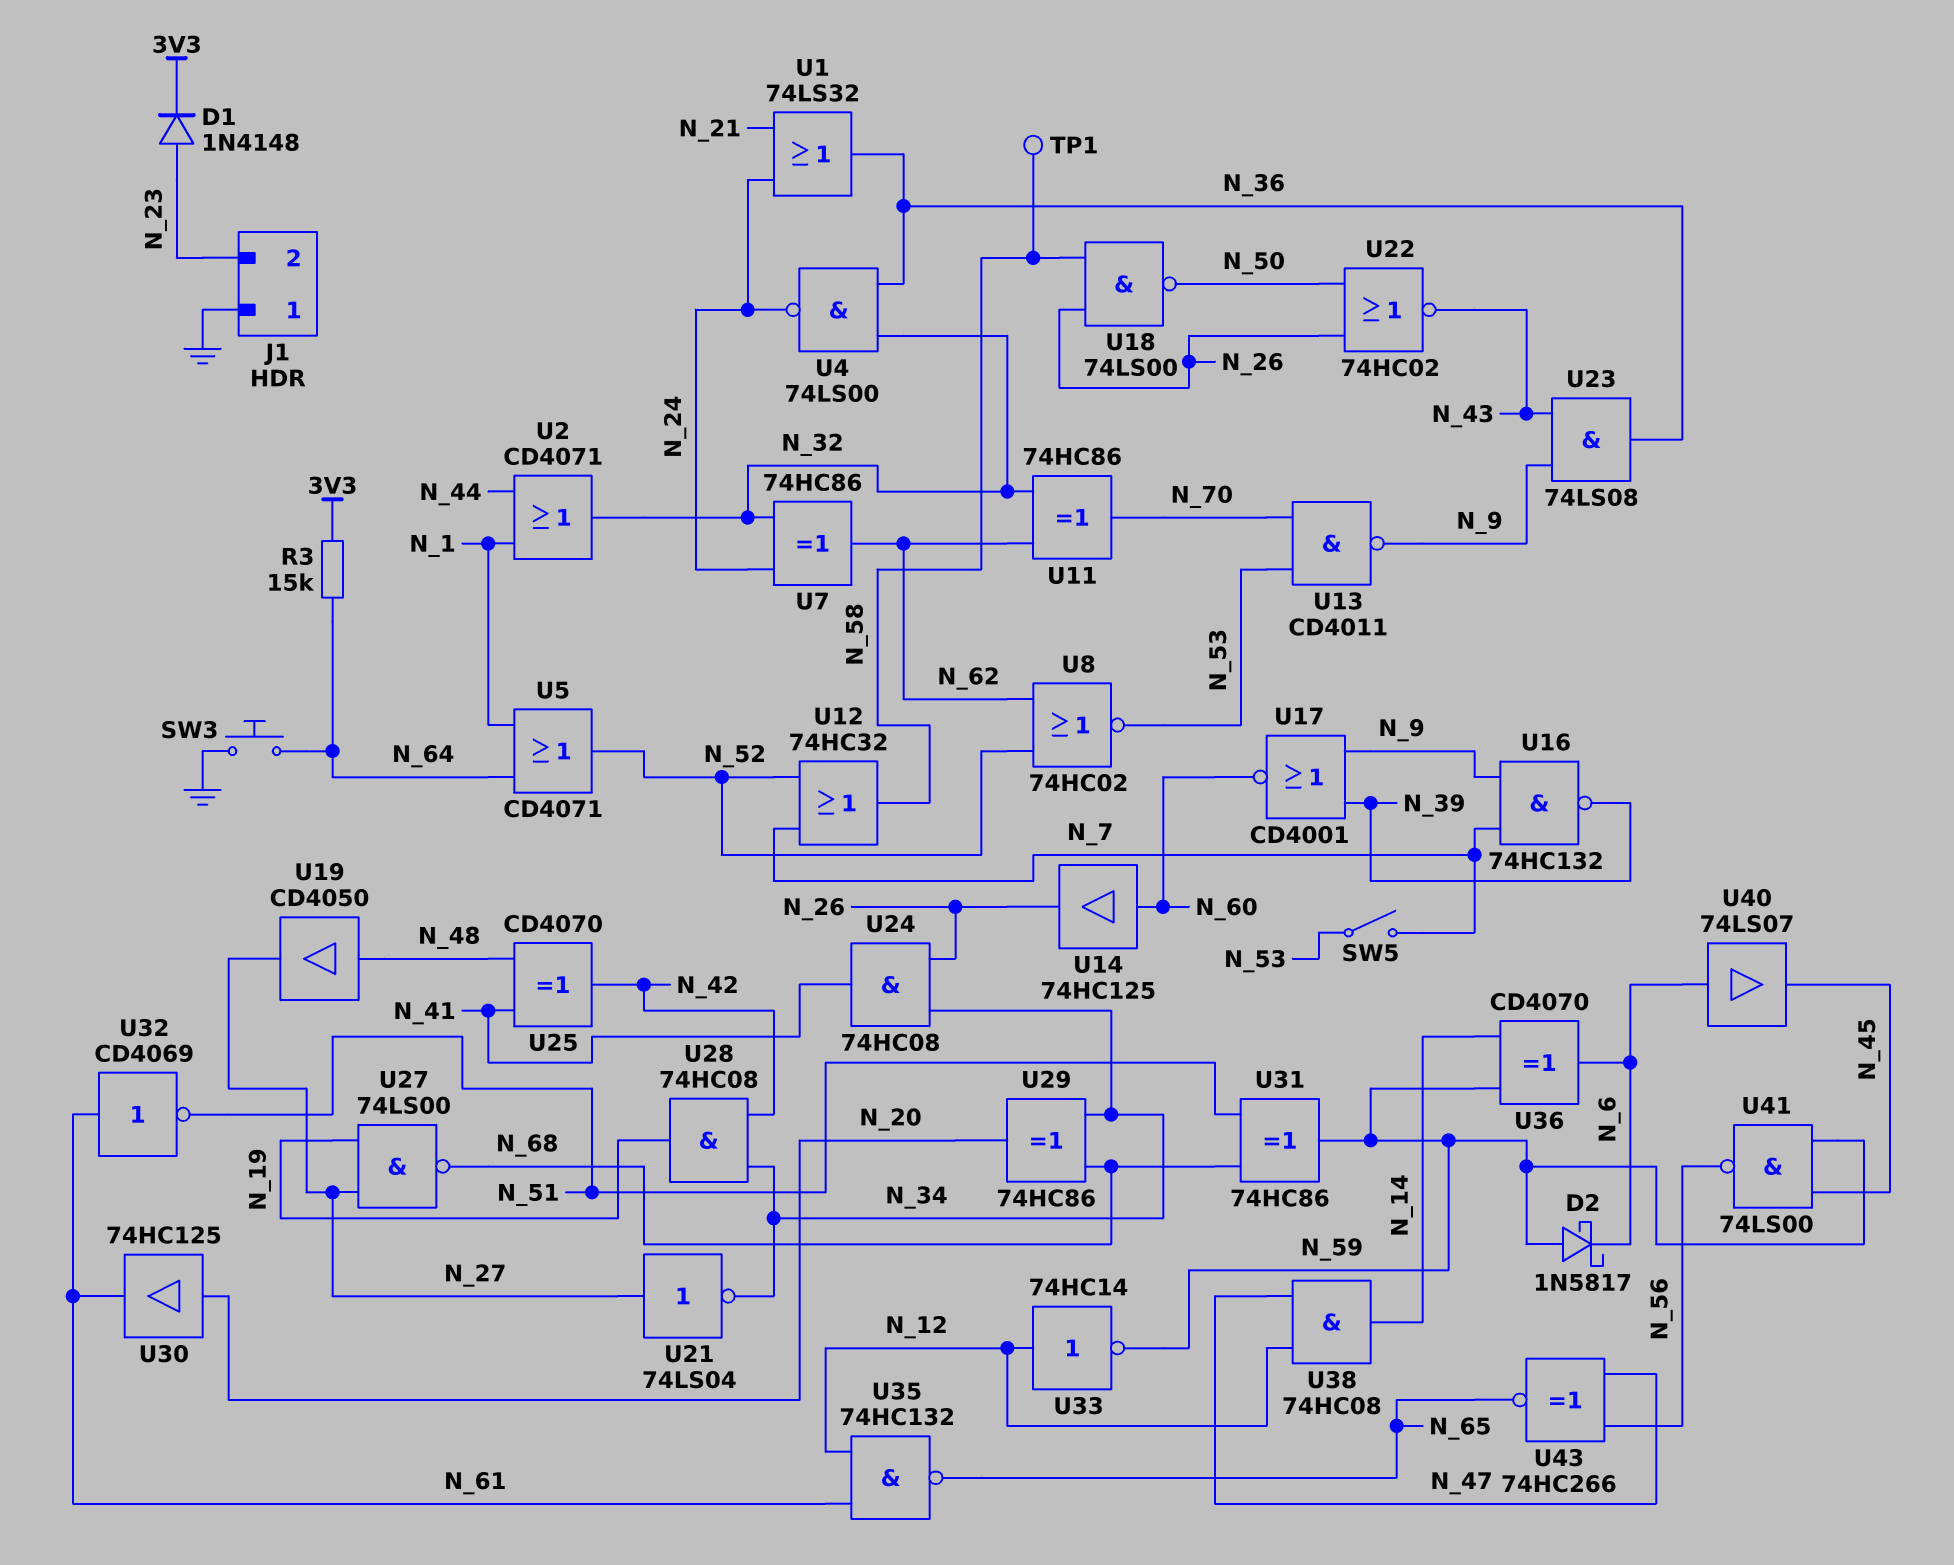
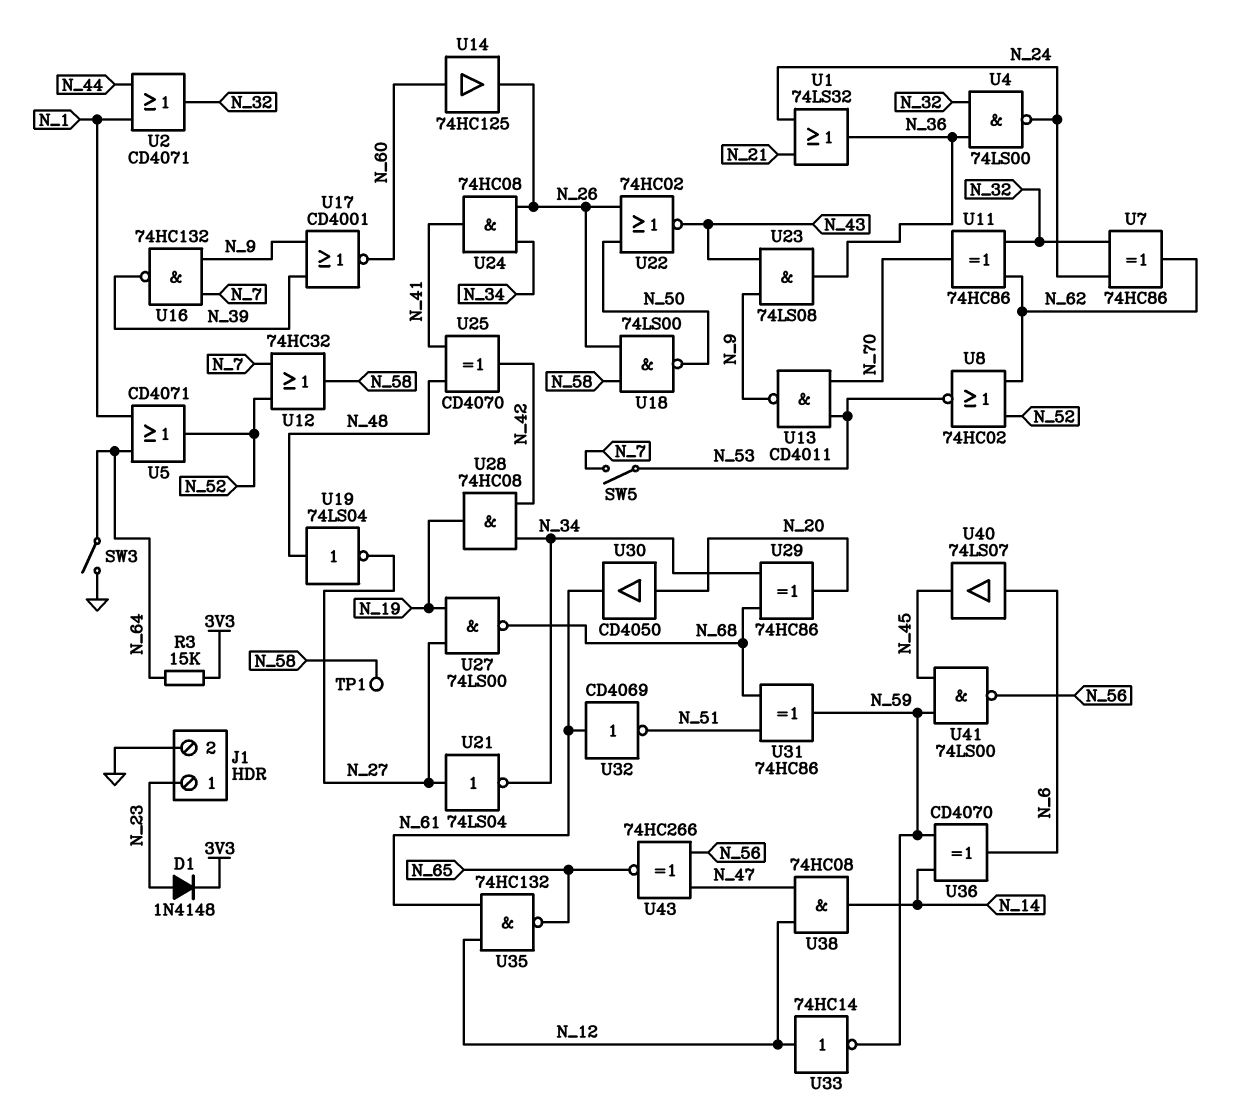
D2: schottky 1N5817 (A N_59, K N_6) -> none
J1 pin 1: GND -> N_23
J1 pin 2: N_23 -> GND
SW3: button (GND, N_64) -> switch (GND, N_64)
U19: buffer CD4050 (in N_48, out N_27) -> NOT 74LS04 (in N_48, out N_27)
U30: buffer 74HC125 (in N_20, out N_61) -> buffer CD4050 (in N_20, out N_61)

